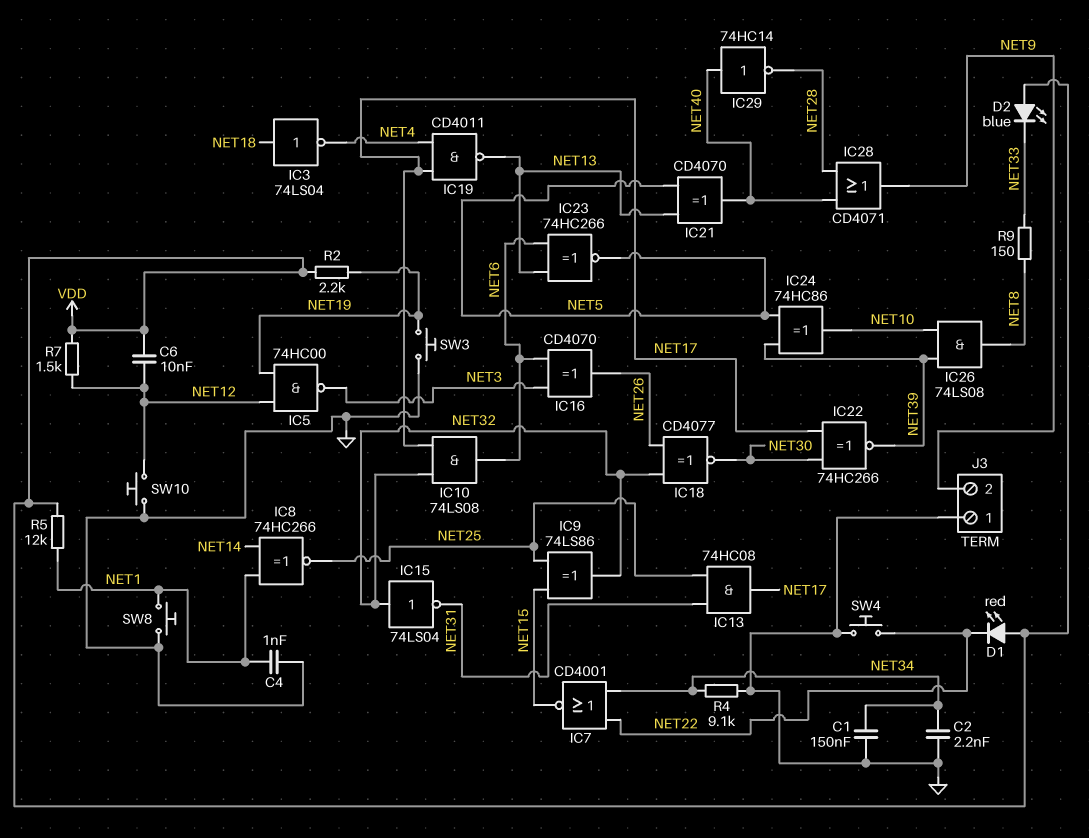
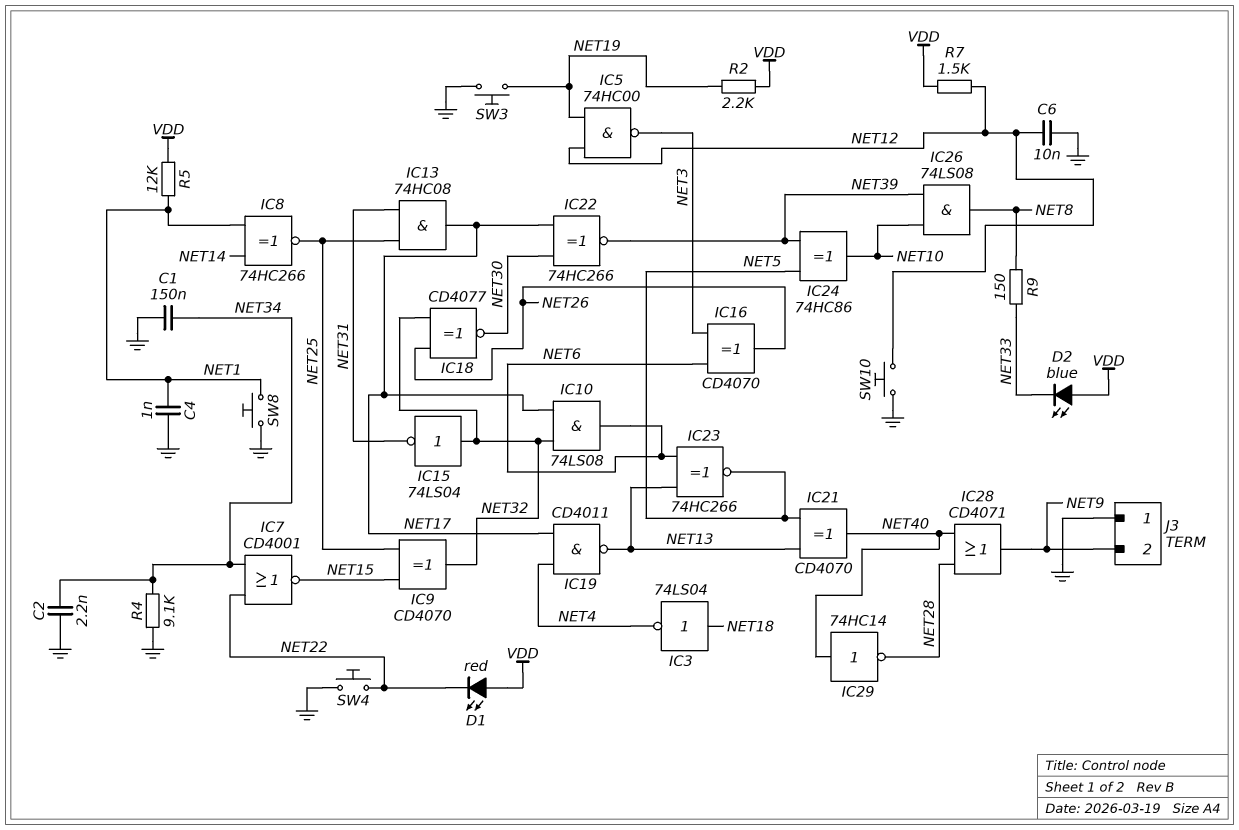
C6: 10nF (NET12, VDD) -> 10nF (GND, NET12)
IC9: XOR 74LS86 (in NET15, in NET25, out NET32) -> XOR CD4070 (in NET15, in NET25, out NET32)

